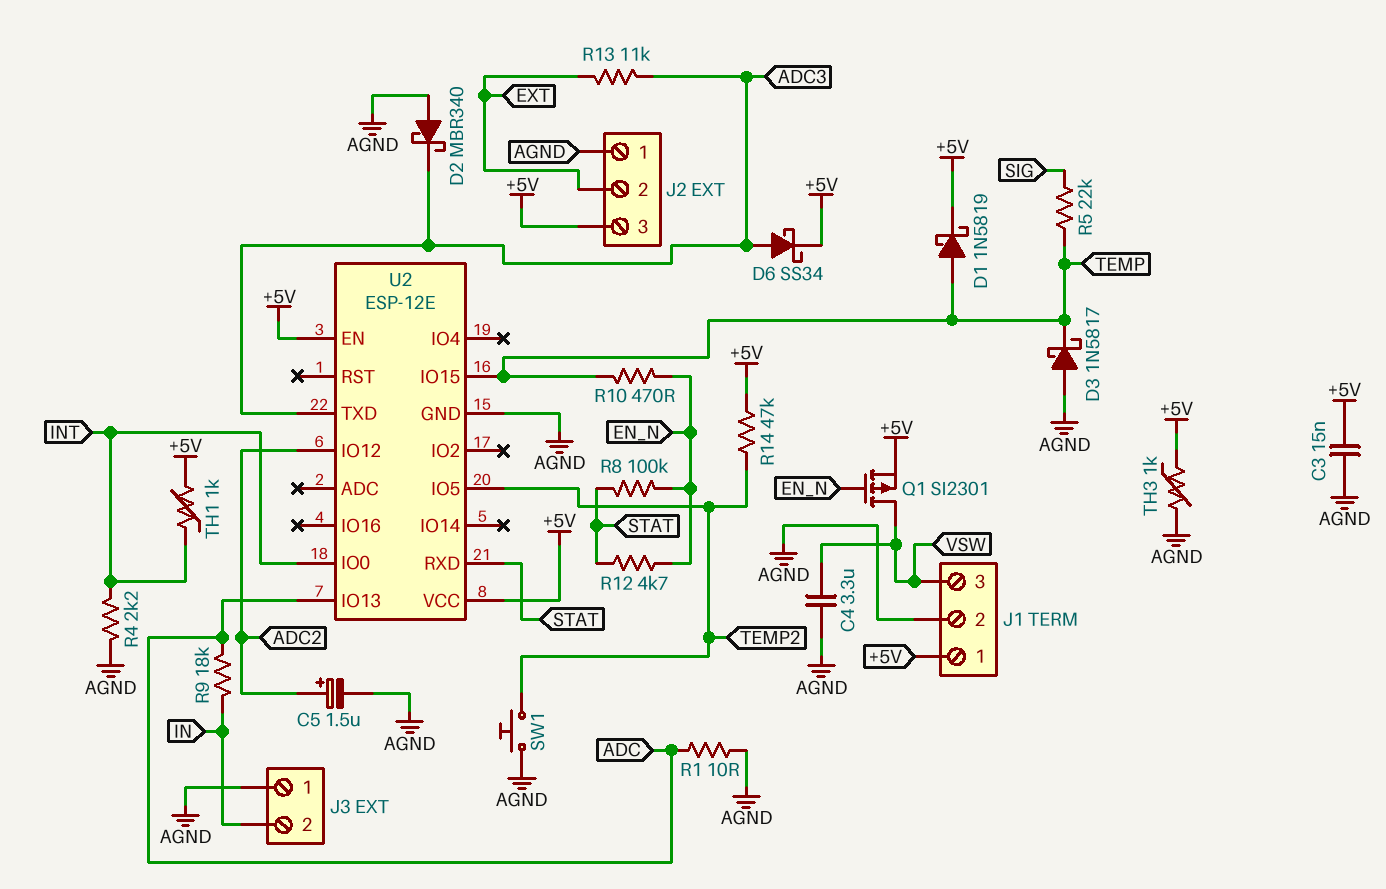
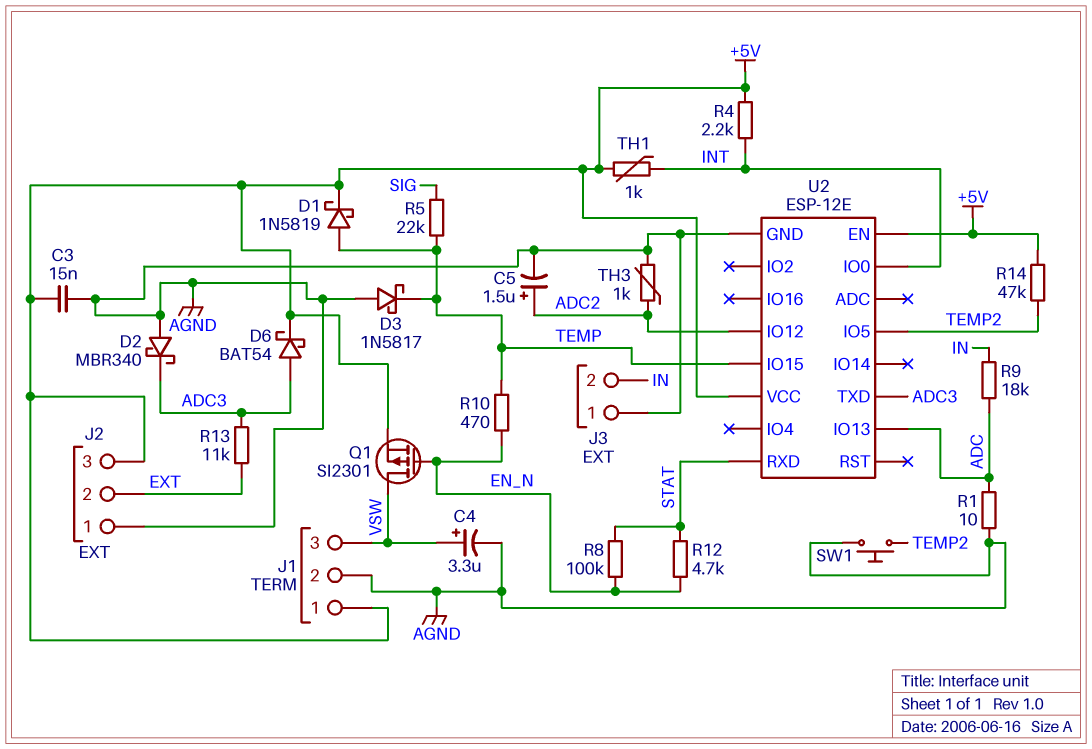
C4: 3.3uF (AGND, VSW) -> 3.3uF (plus VSW, minus AGND)
D6: schottky SS34 (A ADC3, K +5V) -> schottky BAT54 (A ADC3, K +5V)
R4: 2.2k (AGND, INT) -> 2.2k (+5V, INT)
TH3: 1k (+5V, AGND) -> 1k (ADC2, AGND)

